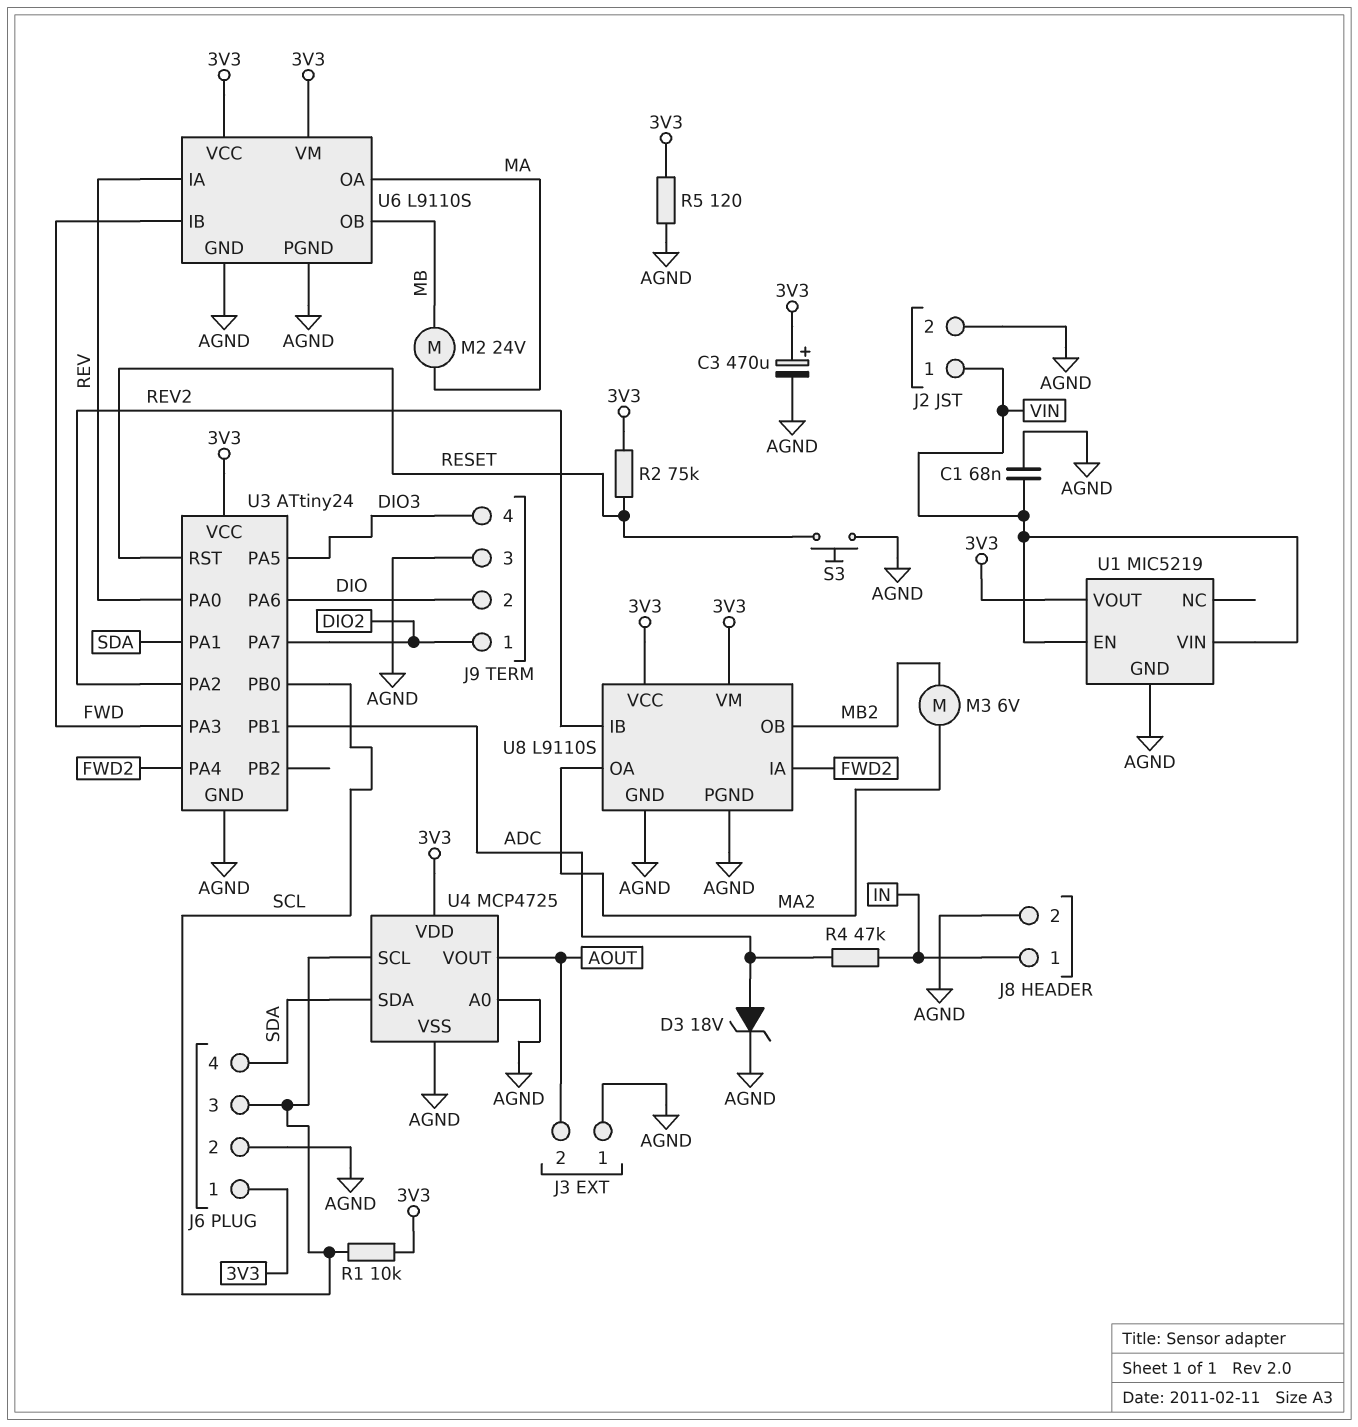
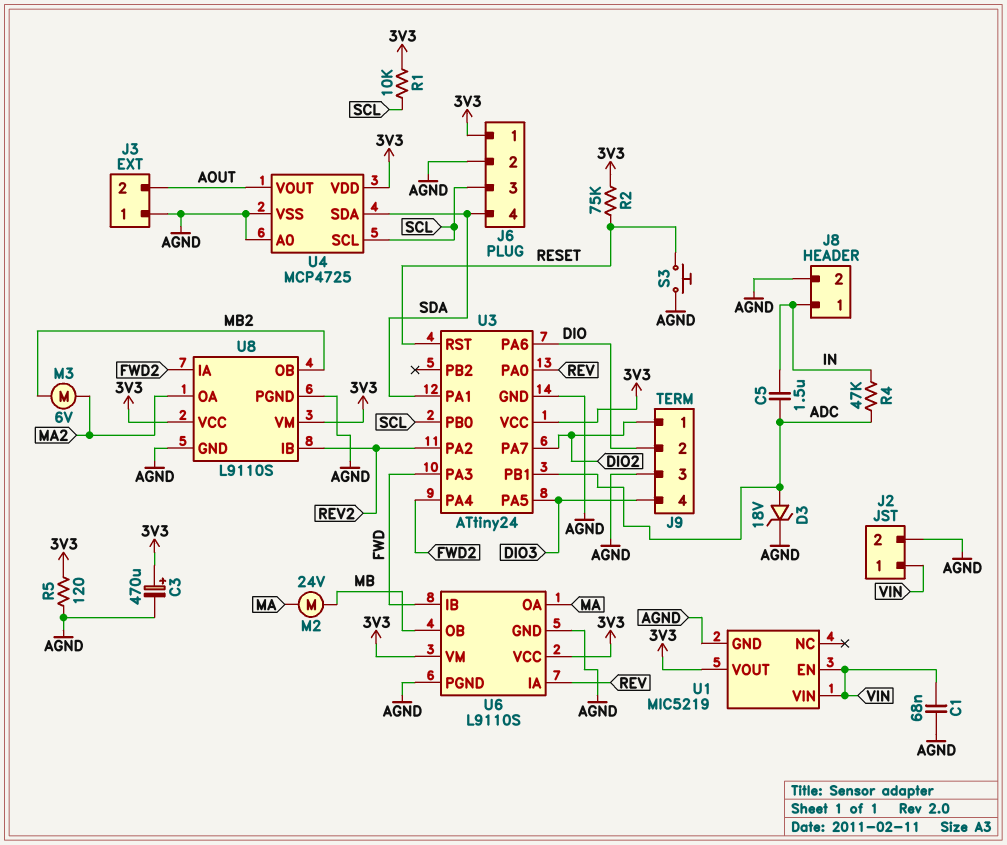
C5: none -> 1.5uF (ADC, IN)

